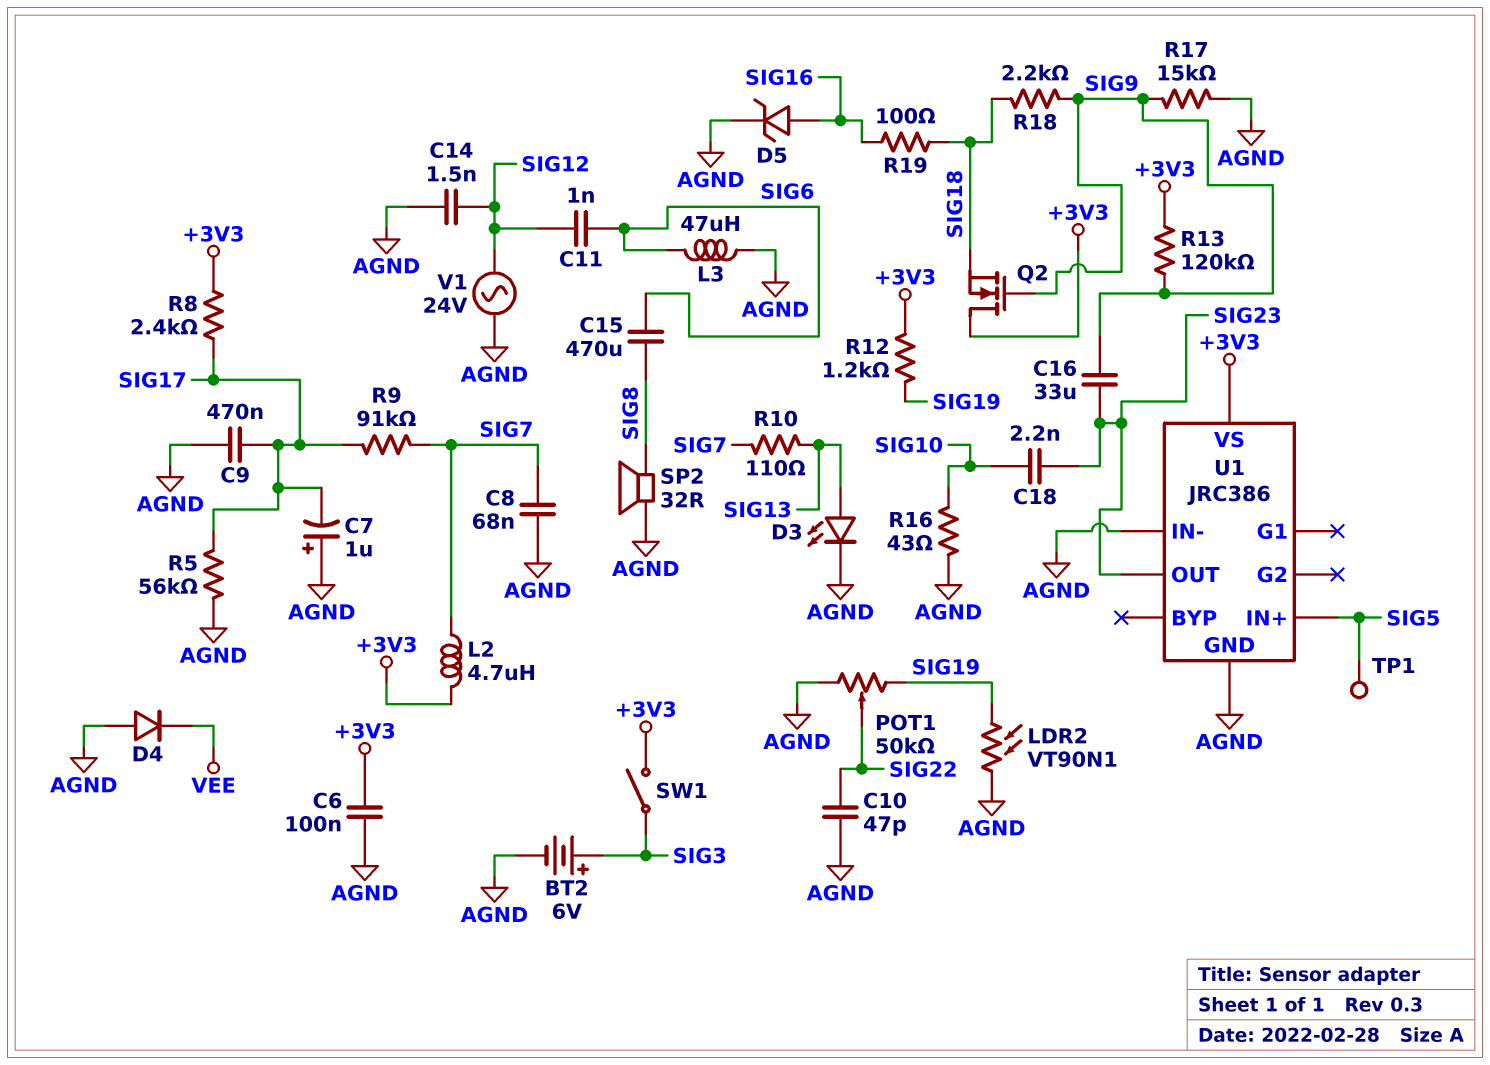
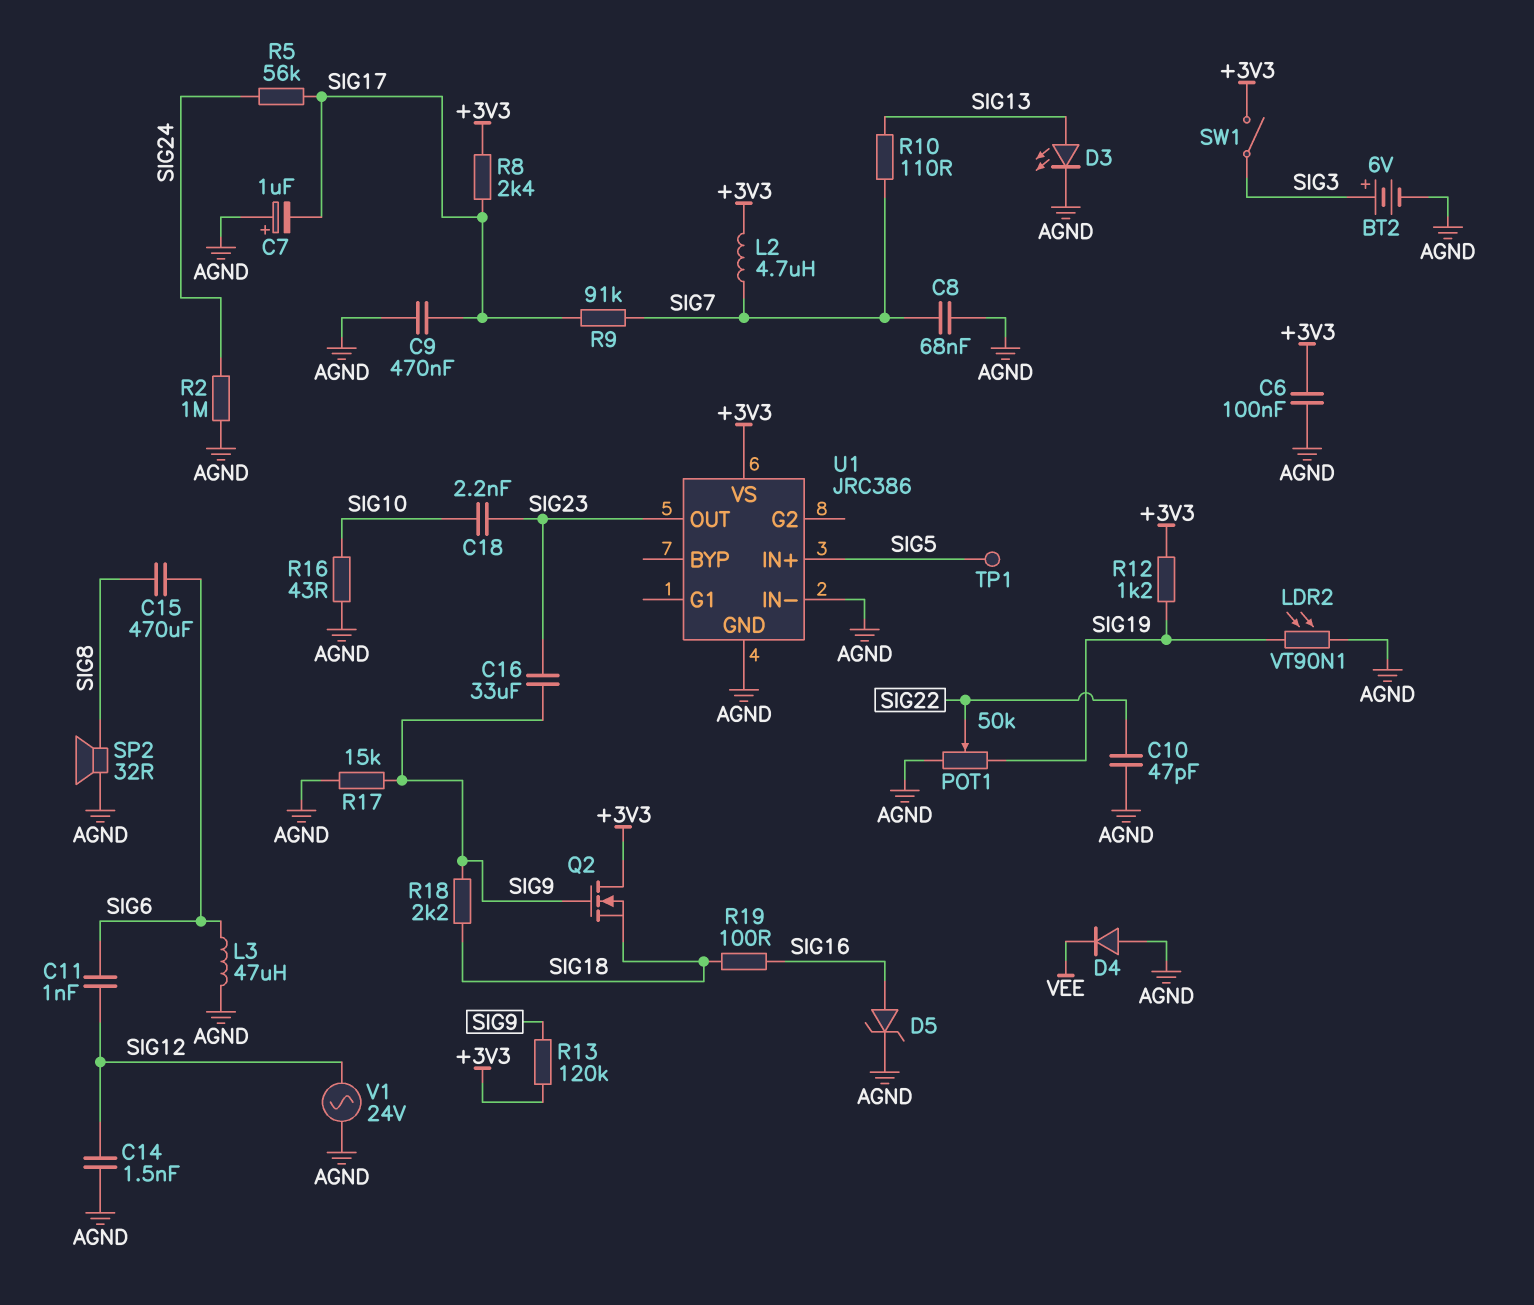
R2: none -> 1M (AGND, SIG24)
R5: 56k (AGND, SIG17) -> 56k (SIG17, SIG24)

